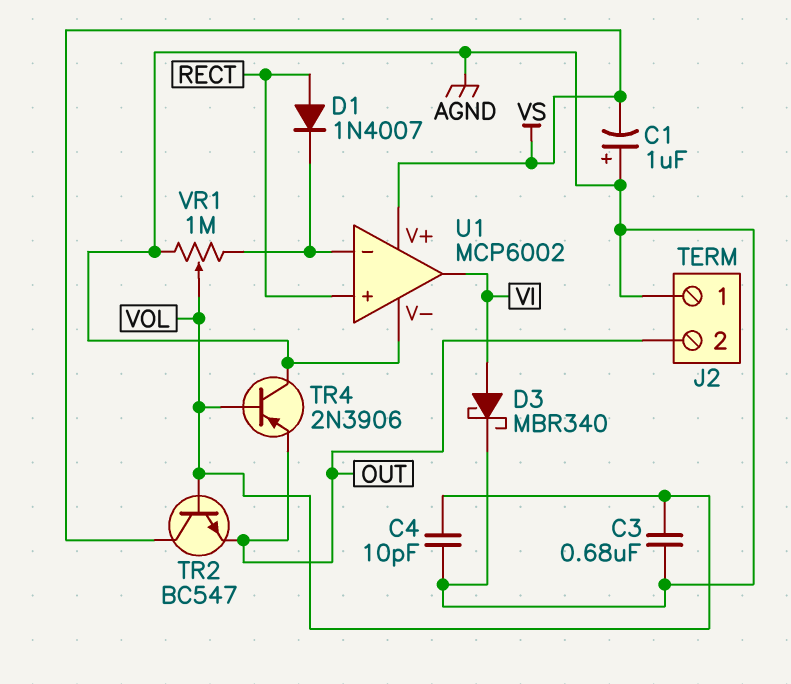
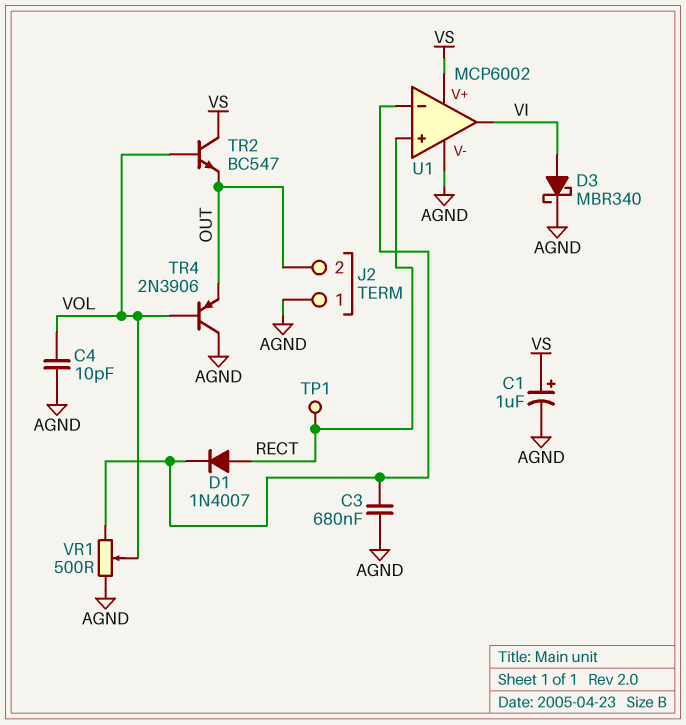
C1: 1uF (plus AGND, minus VS) -> 1uF (plus VS, minus AGND)
C3: 680nF (AGND, VOL) -> 680nF (AGND, U1/in-)
TP1: none -> test point (RECT)
VR1: 1M (AGND, U1/in-, wiper VOL) -> 500 (AGND, U1/in-, wiper VOL)

